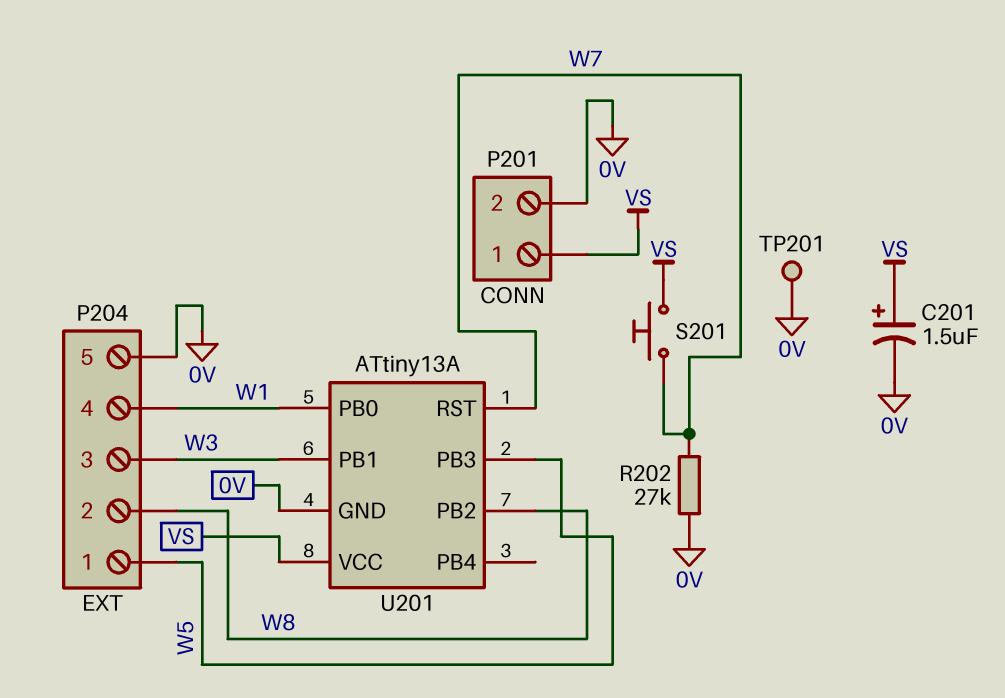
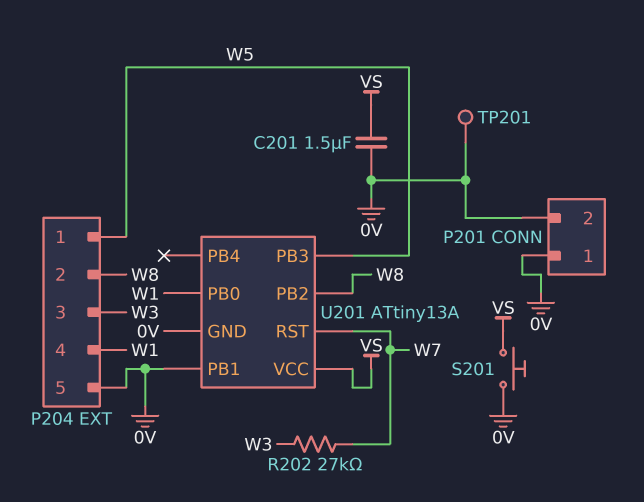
C201: 1.5uF (plus VS, minus 0V) -> 1.5uF (0V, VS)
P201 pin 1: VS -> 0V
R202: 27k (0V, W7) -> 27k (W3, W7)
S201: button (VS, W7) -> button (0V, VS)
U201 pin PB1: W3 -> 0V

